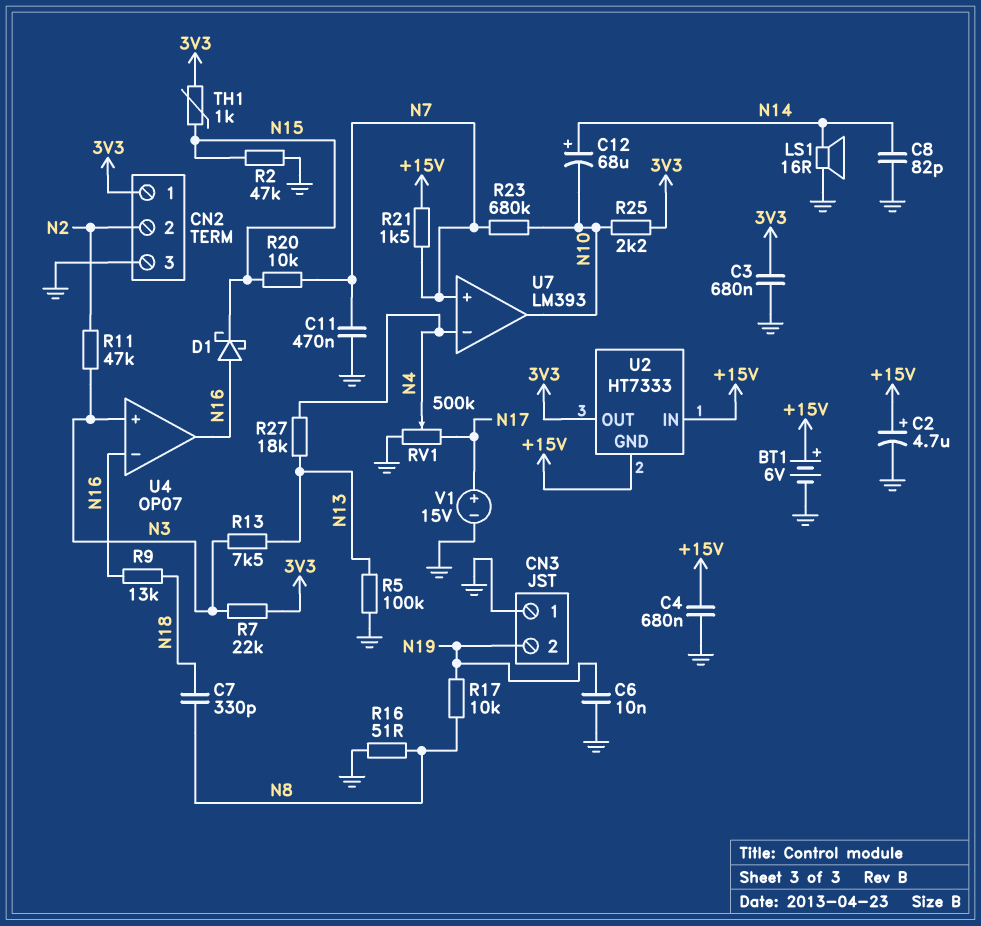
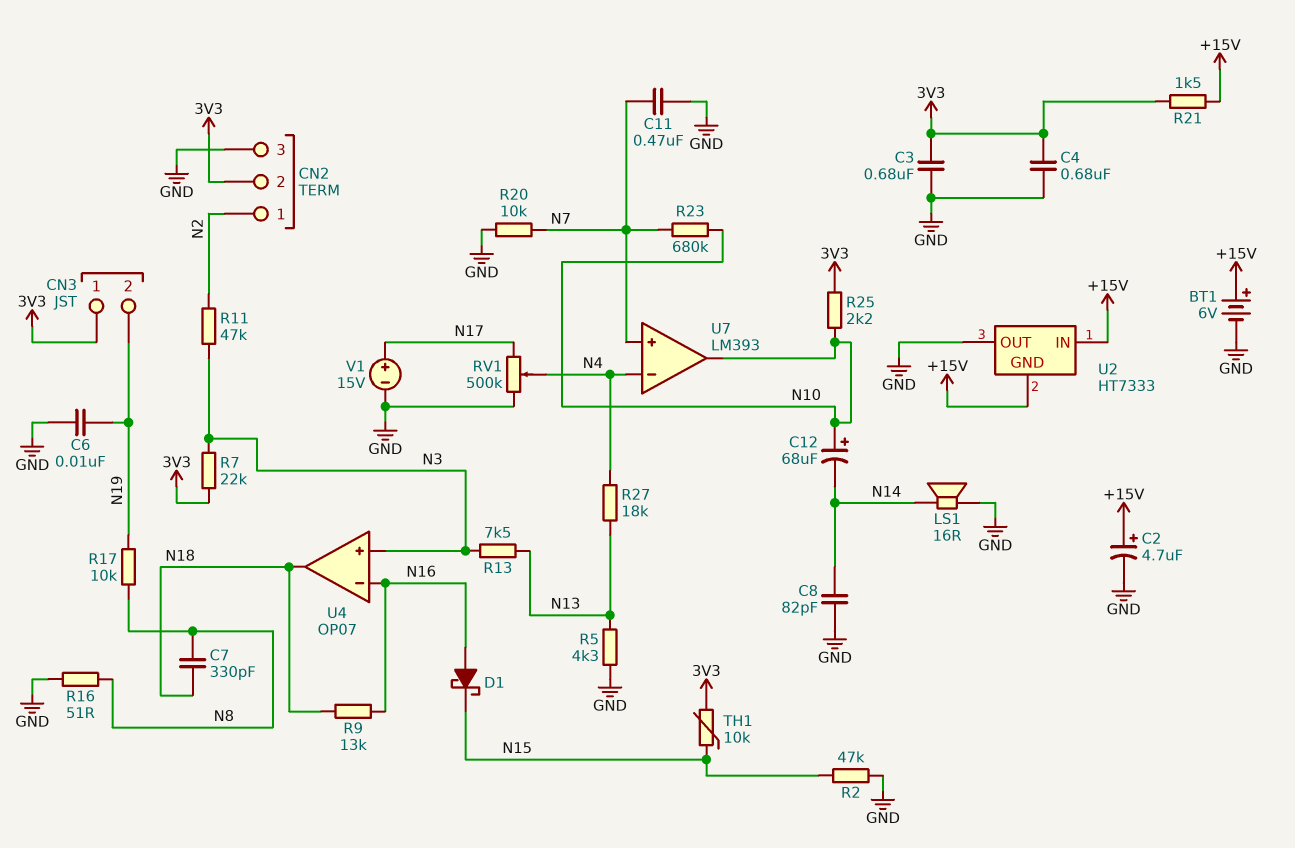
C4: 680nF (+15V, GND) -> 680nF (3V3, GND)
C12: 68uF (plus N14, minus N10) -> 68uF (plus N10, minus N14)
CN2 pin 1: 3V3 -> N2
CN2 pin 2: N2 -> 3V3
CN3 pin 1: GND -> 3V3
R5: 100k (GND, N13) -> 4.3k (GND, N13)
R20: 10k (N7, N15) -> 10k (GND, N7)
R21: 1.5k (+15V, N7) -> 1.5k (+15V, 3V3)
TH1: 1k (3V3, N15) -> 10k (3V3, N15)
U2 pin OUT: 3V3 -> GND
U4 pin out: N16 -> N18

